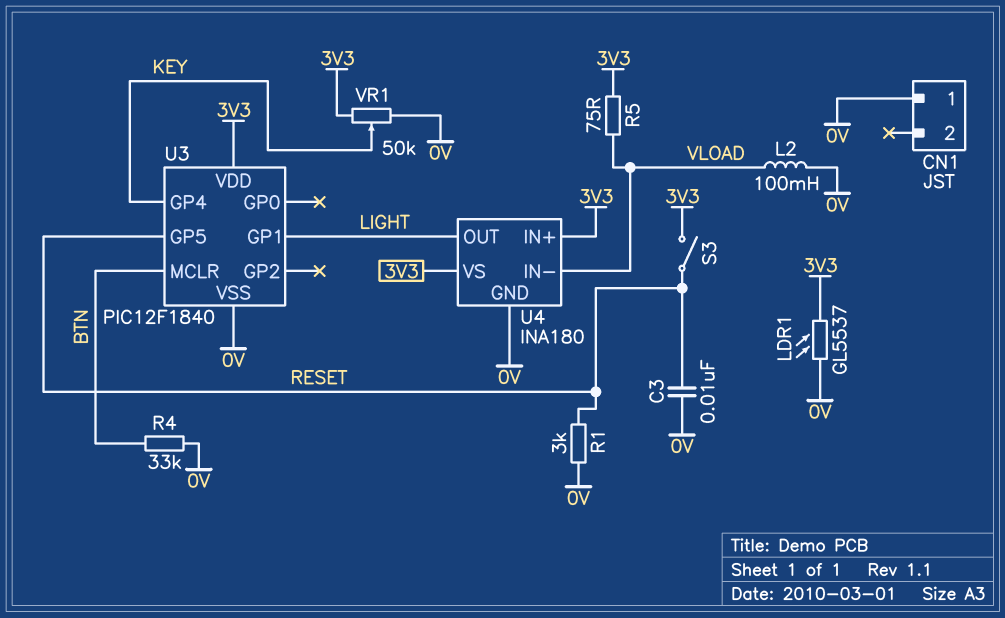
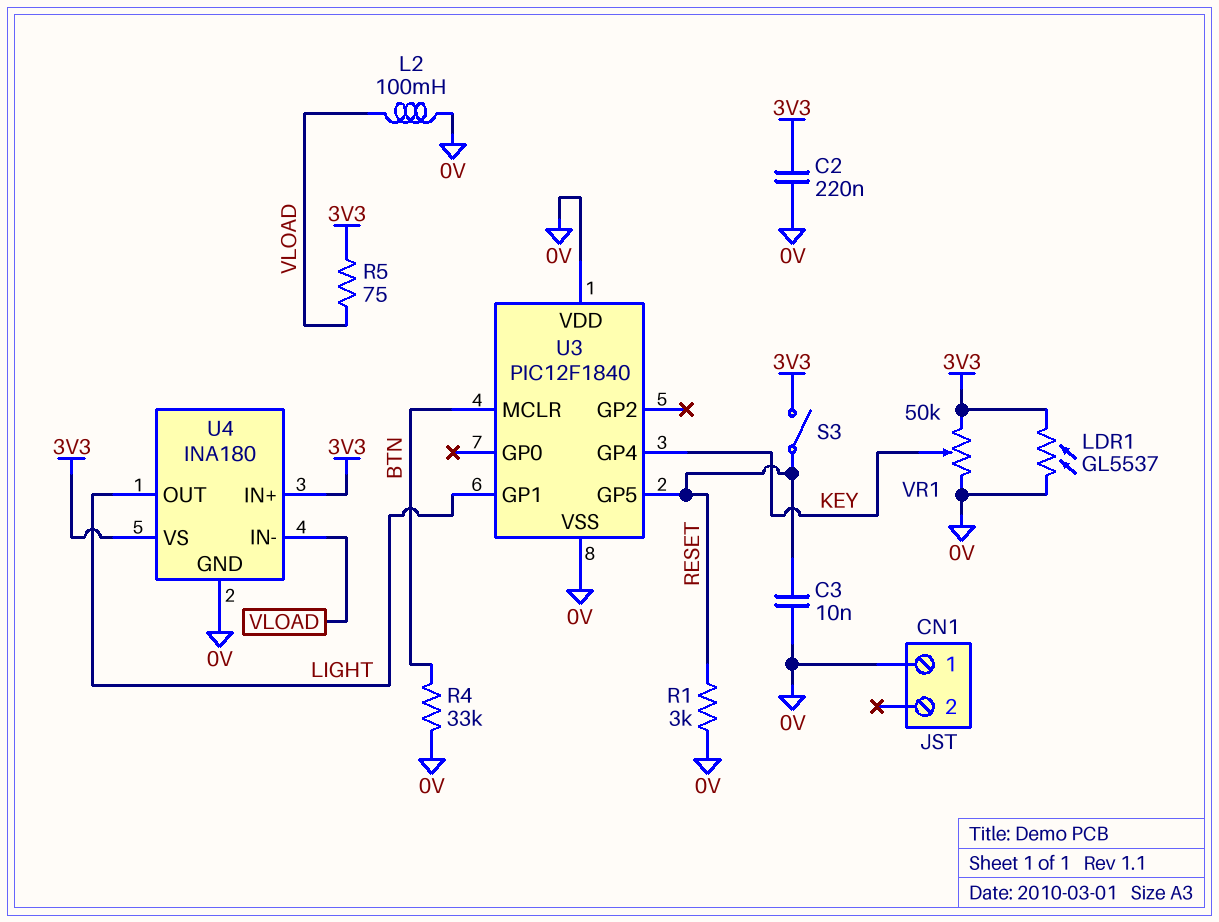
C2: none -> 220nF (0V, 3V3)
U3 pin VDD: 3V3 -> 0V

